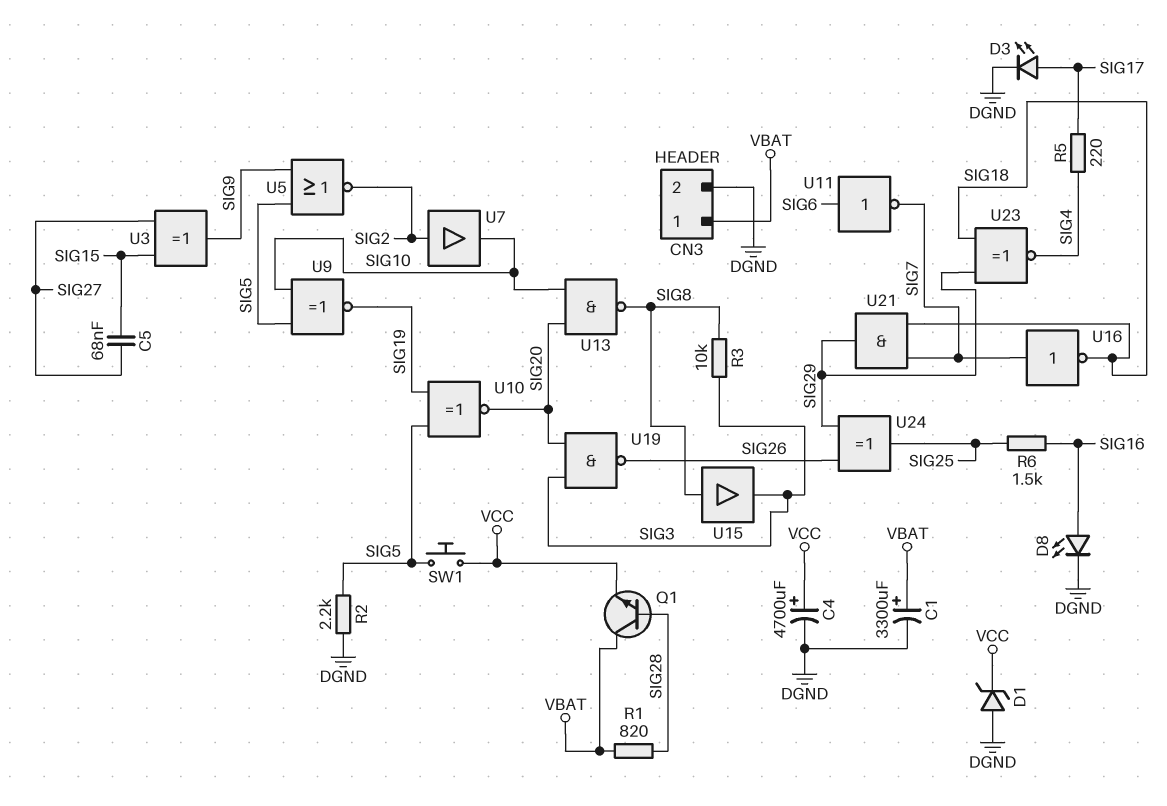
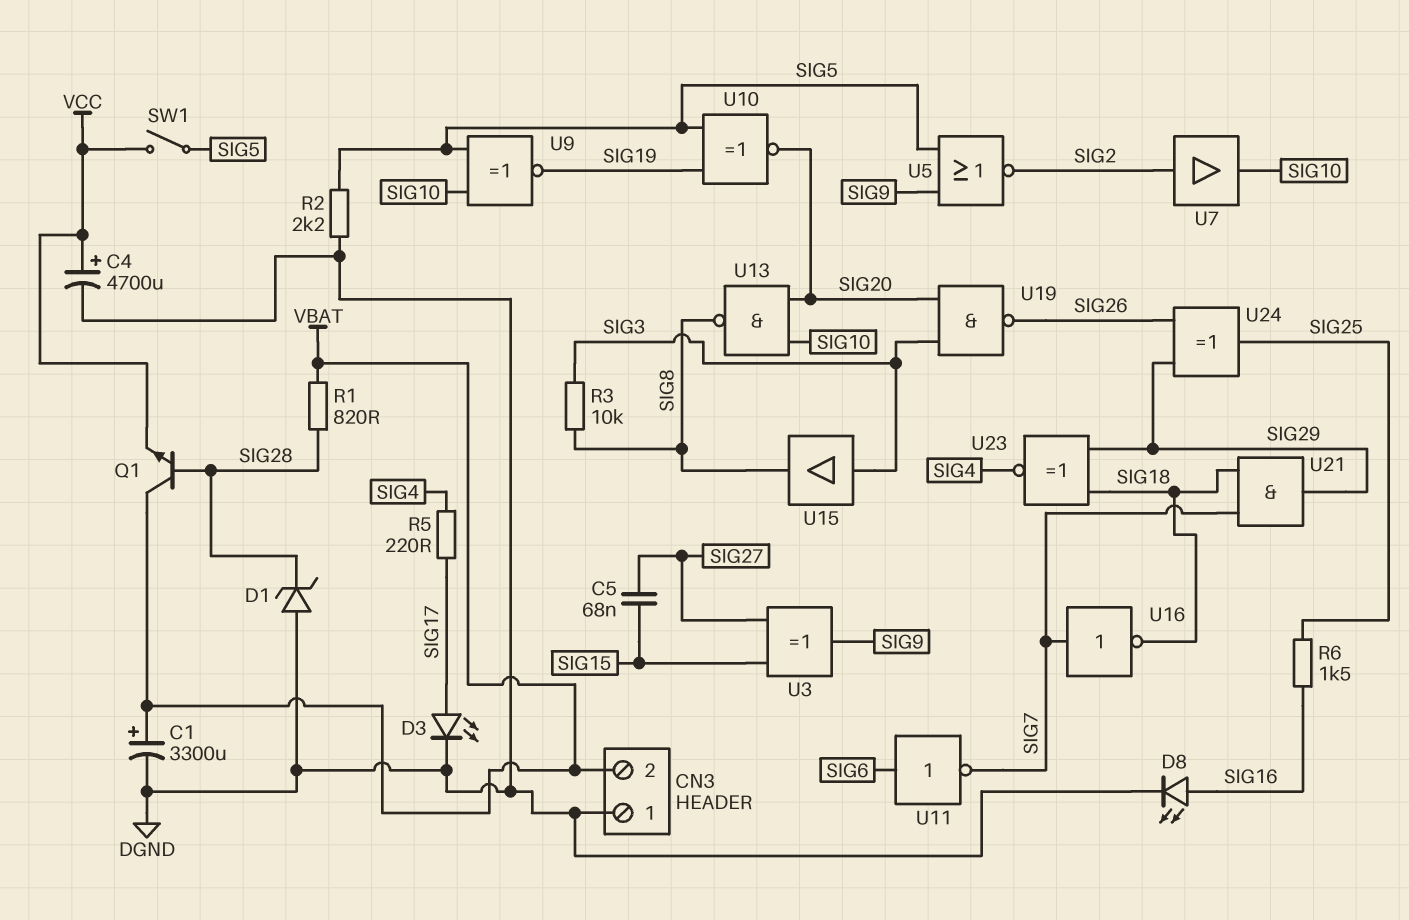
CN3 pin 1: VBAT -> DGND
CN3 pin 2: DGND -> VBAT
D1: zener (A DGND, K VCC) -> zener (A DGND, K SIG28)
SW1: button (SIG5, VCC) -> switch (SIG5, VCC)
U15: buffer (in SIG8, out SIG3) -> buffer (in SIG3, out SIG8)

